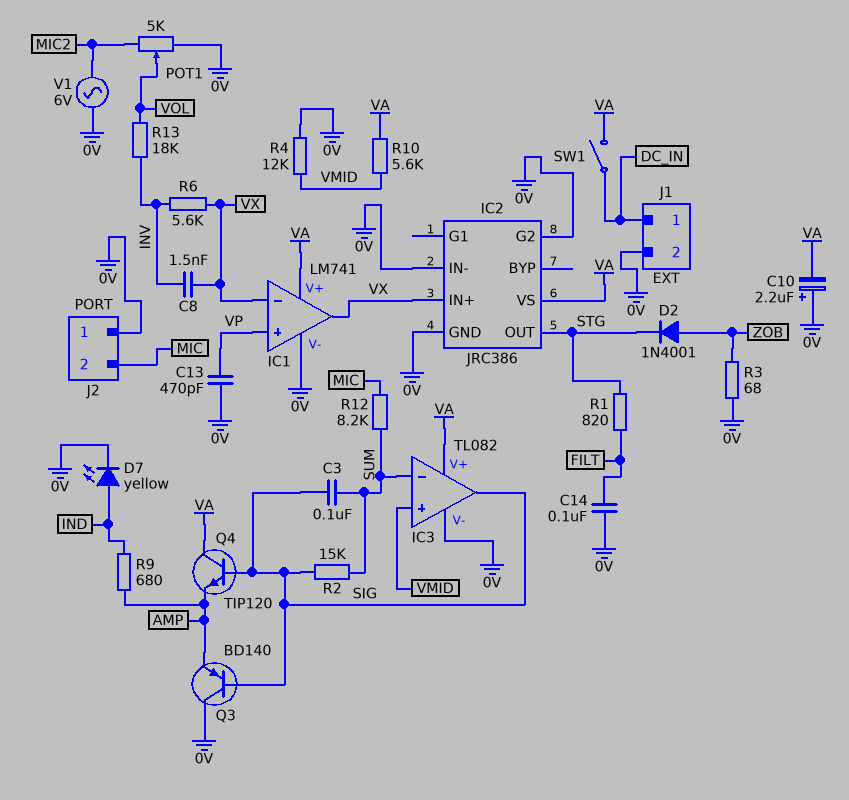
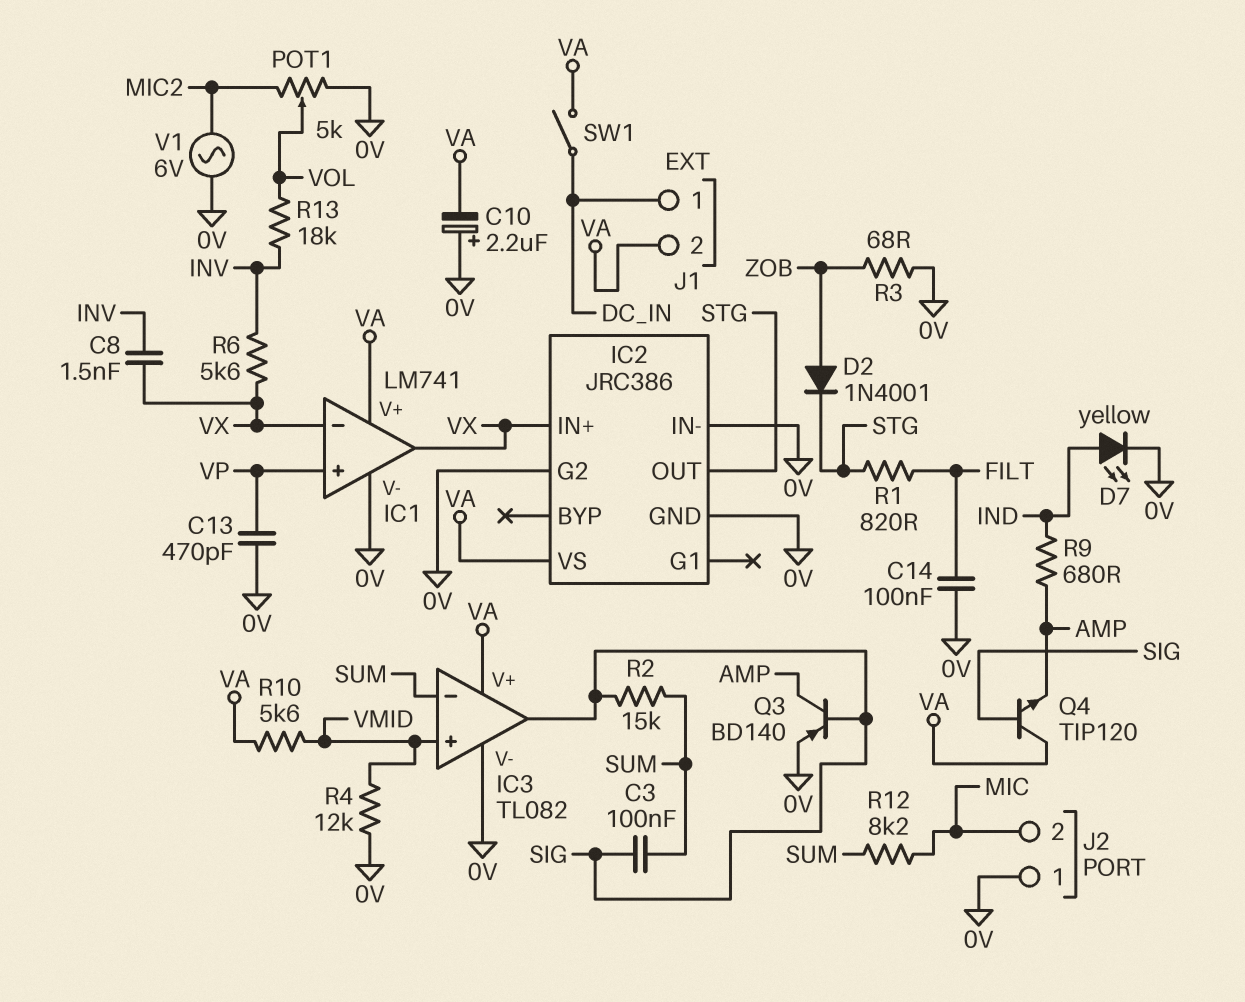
J1 pin 2: 0V -> VA
Q3: PNP BD140 (B SIG, C 0V, E AMP) -> PNP BD140 (B SIG, C AMP, E 0V)

